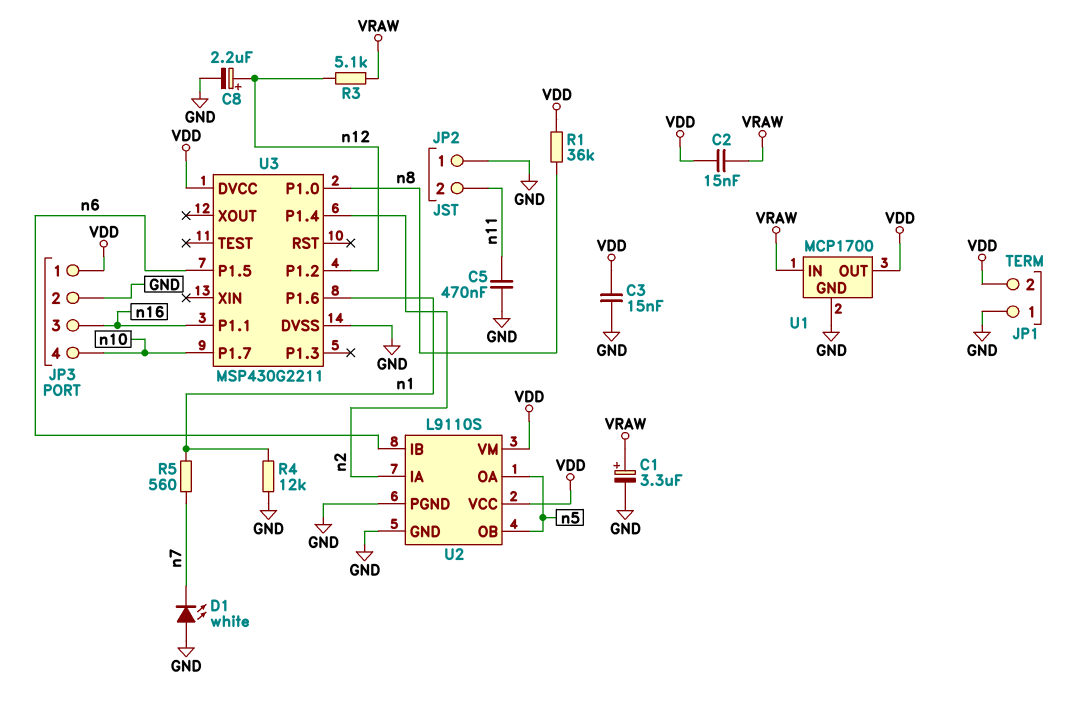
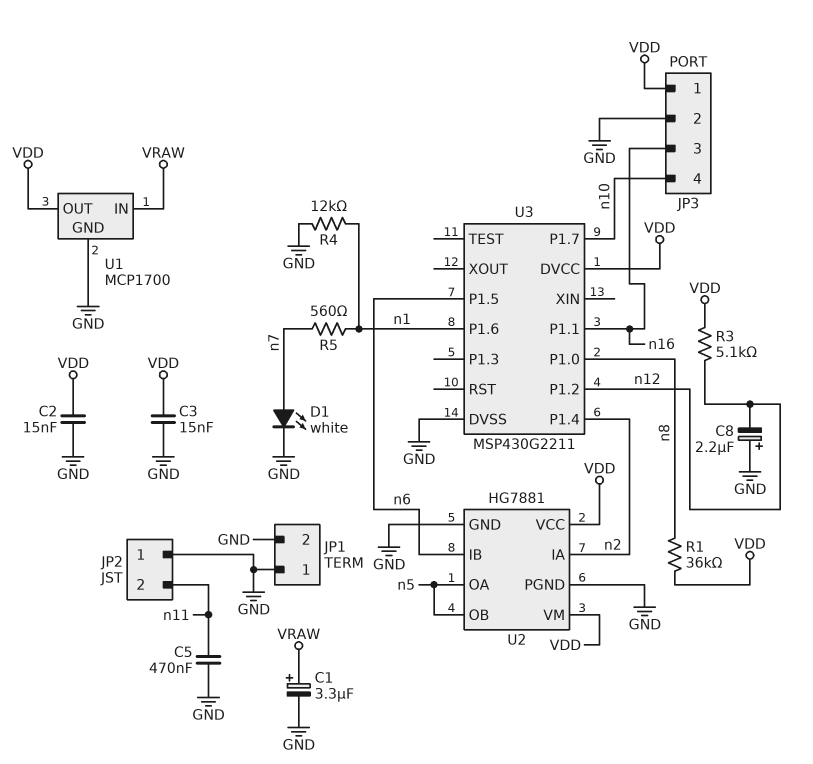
C2: 15nF (VDD, VRAW) -> 15nF (GND, VDD)
C8: 2.2uF (plus n12, minus GND) -> 2.2uF (plus GND, minus n12)
D1: LED white (A GND, K n7) -> LED white (A n7, K GND)
JP1 pin 2: VDD -> GND
R3: 5.1k (VRAW, n12) -> 5.1k (VDD, n12)
U2: L9110S -> HG7881

